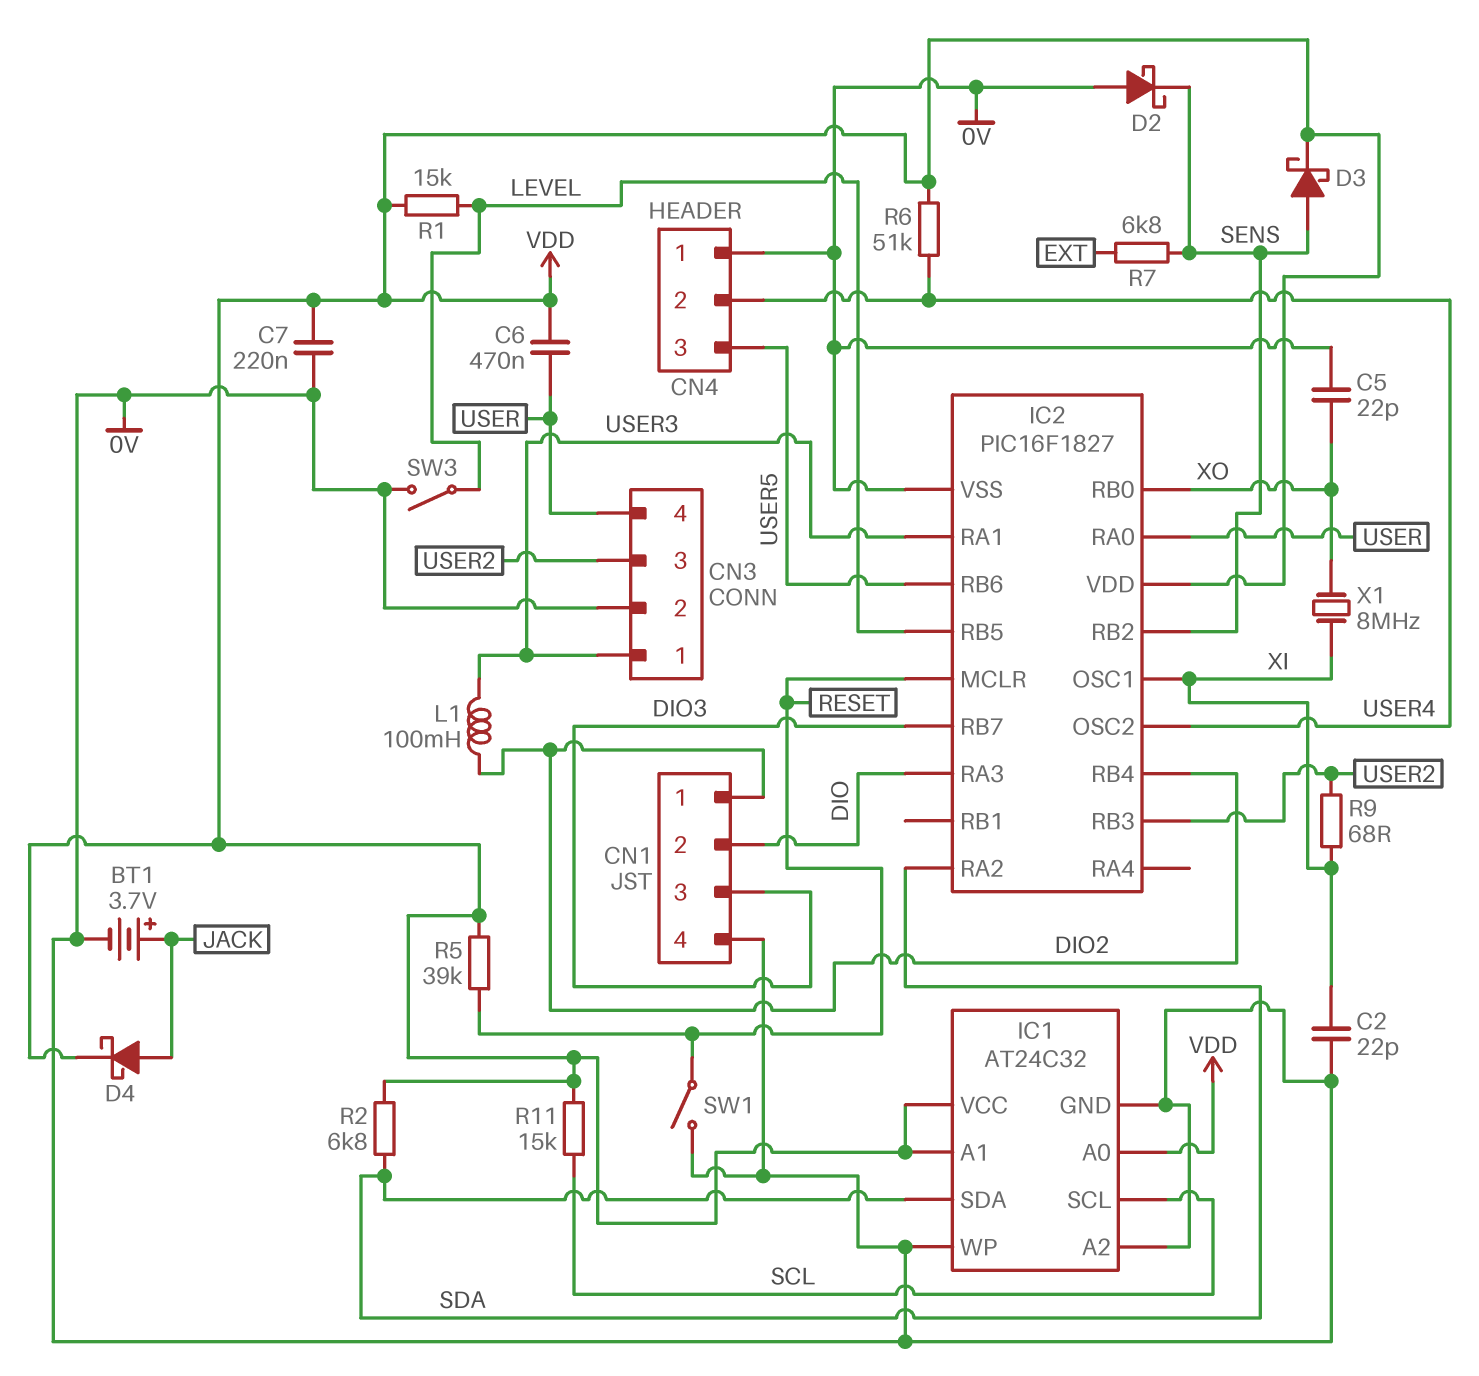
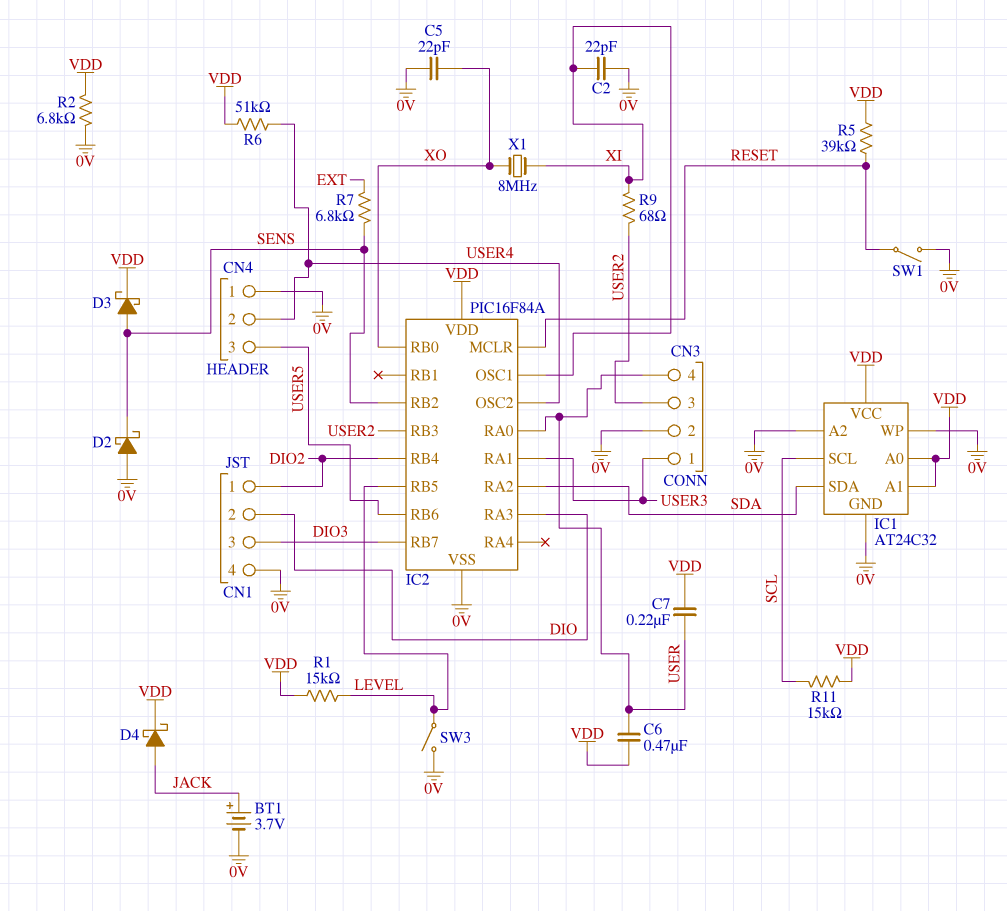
C7: 220nF (0V, VDD) -> 220nF (USER, VDD)
IC2: PIC16F1827 -> PIC16F84A
L1: 100mH (DIO2, USER3) -> none
R2: 6.8k (SDA, VDD) -> 6.8k (0V, VDD)

